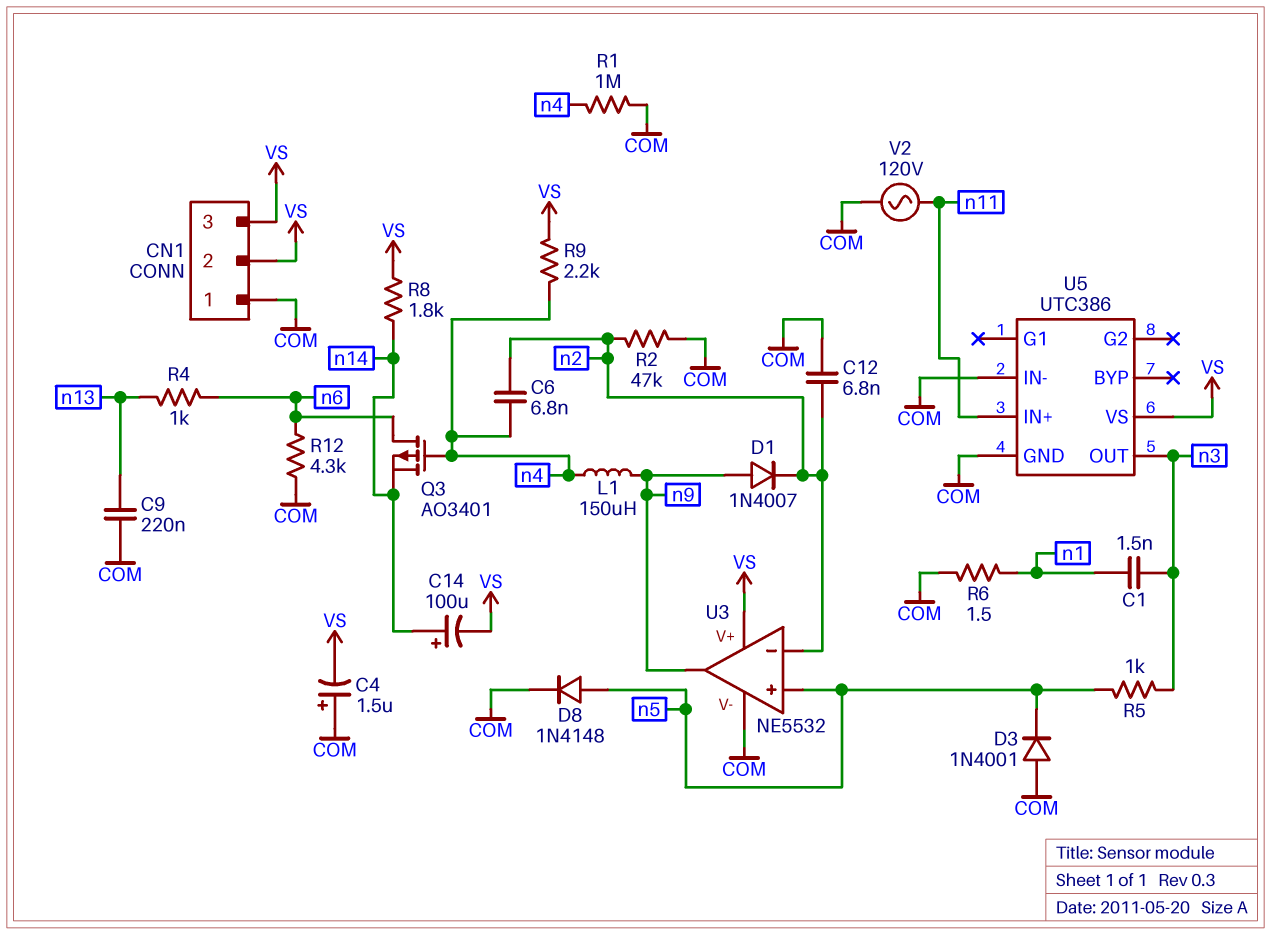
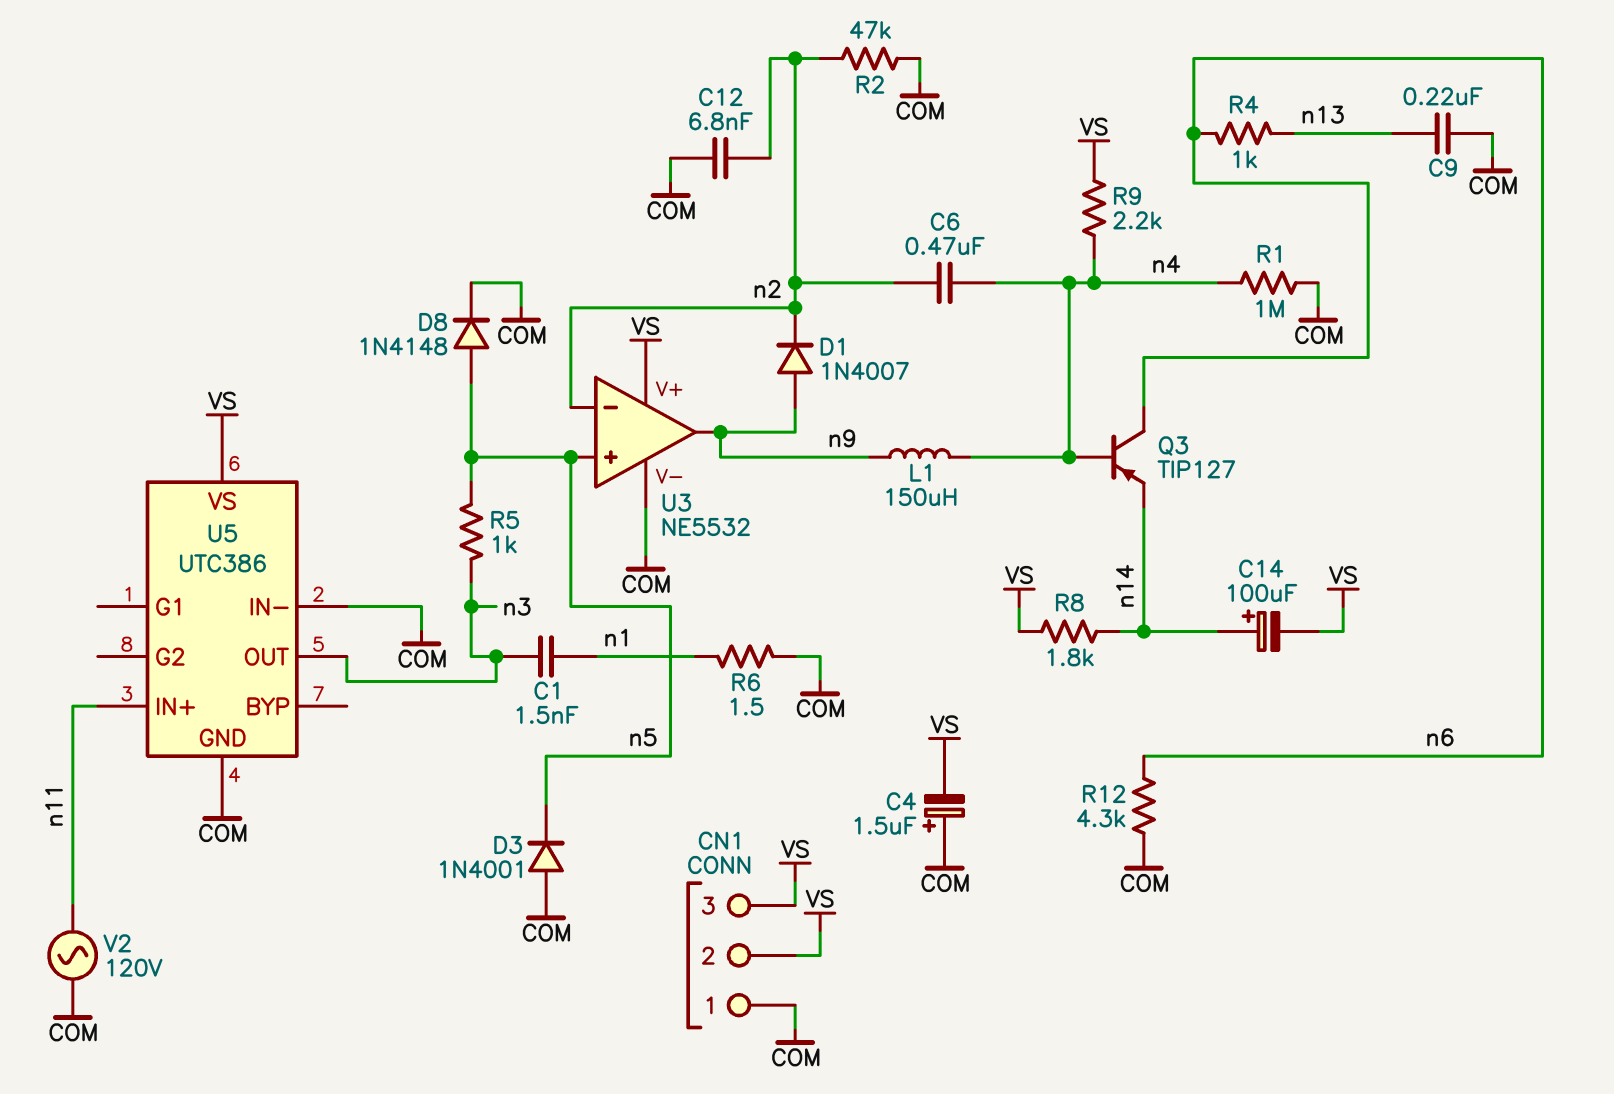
C6: 6.8nF (n2, n4) -> 470nF (n2, n4)
Q3: PMOS AO3401 (G n4, D n6, S n14) -> PNP TIP127 (B n4, C n6, E n14)

